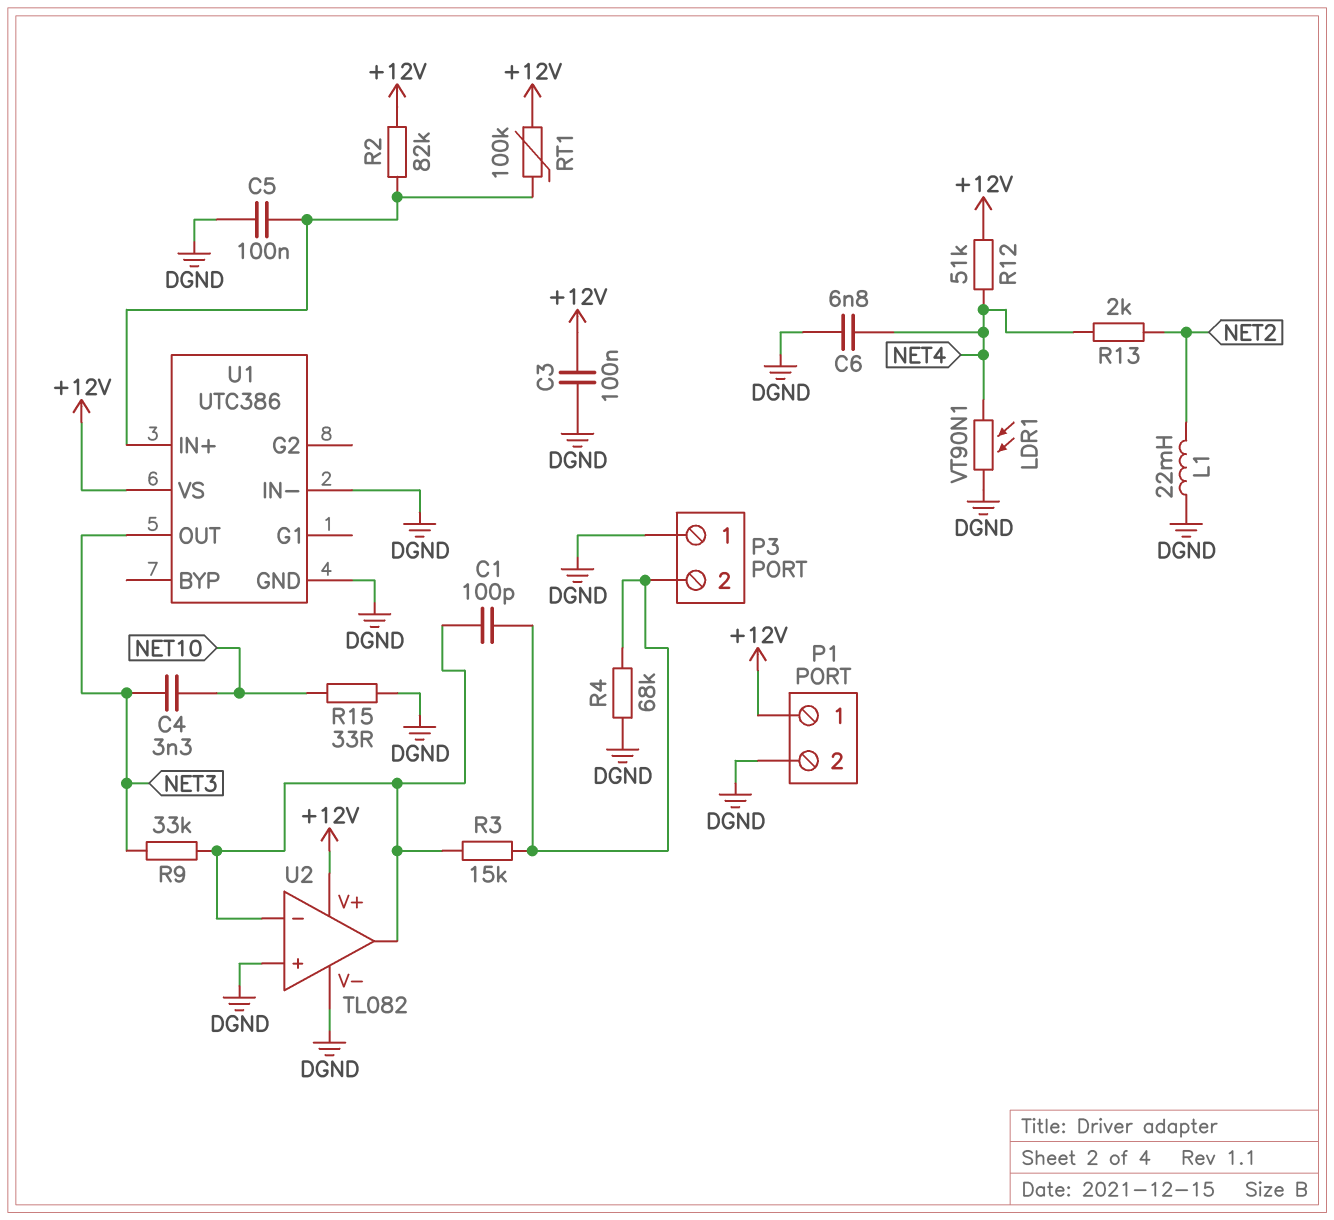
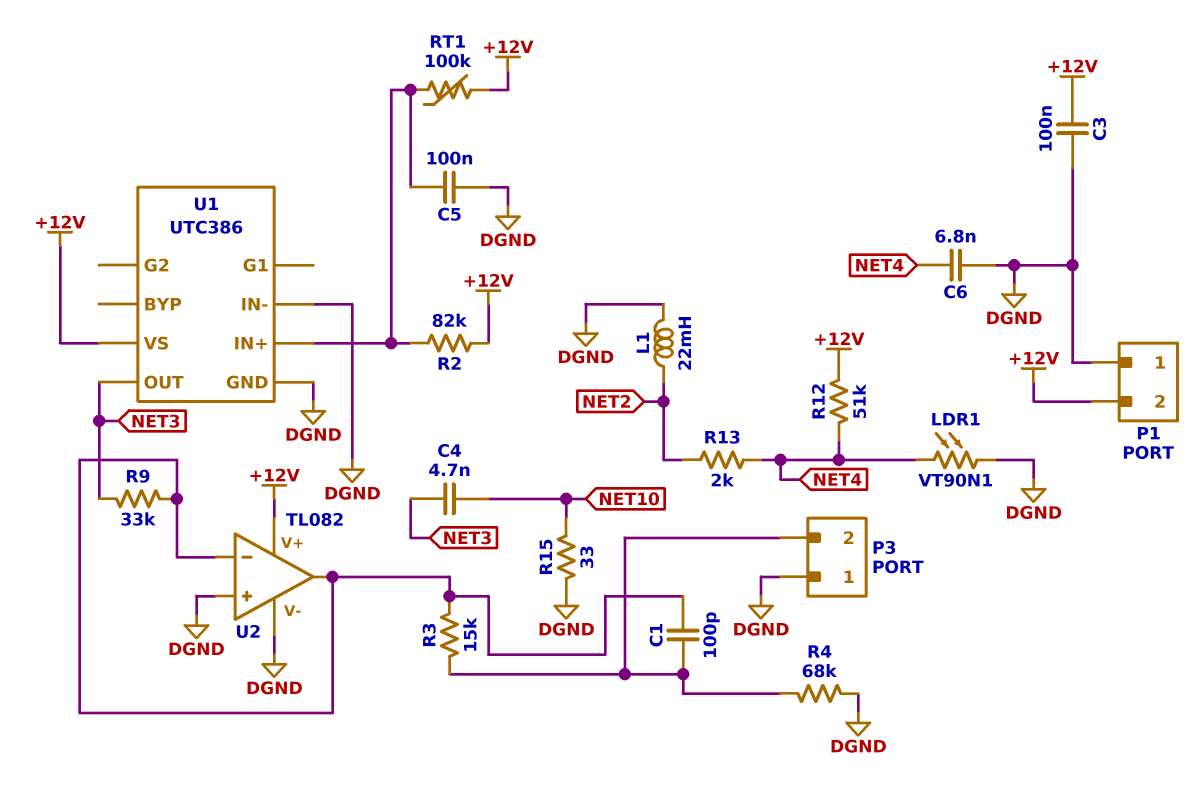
C4: 3.3nF (NET3, NET10) -> 4.7nF (NET3, NET10)
P1 pin 1: +12V -> DGND
P1 pin 2: DGND -> +12V

